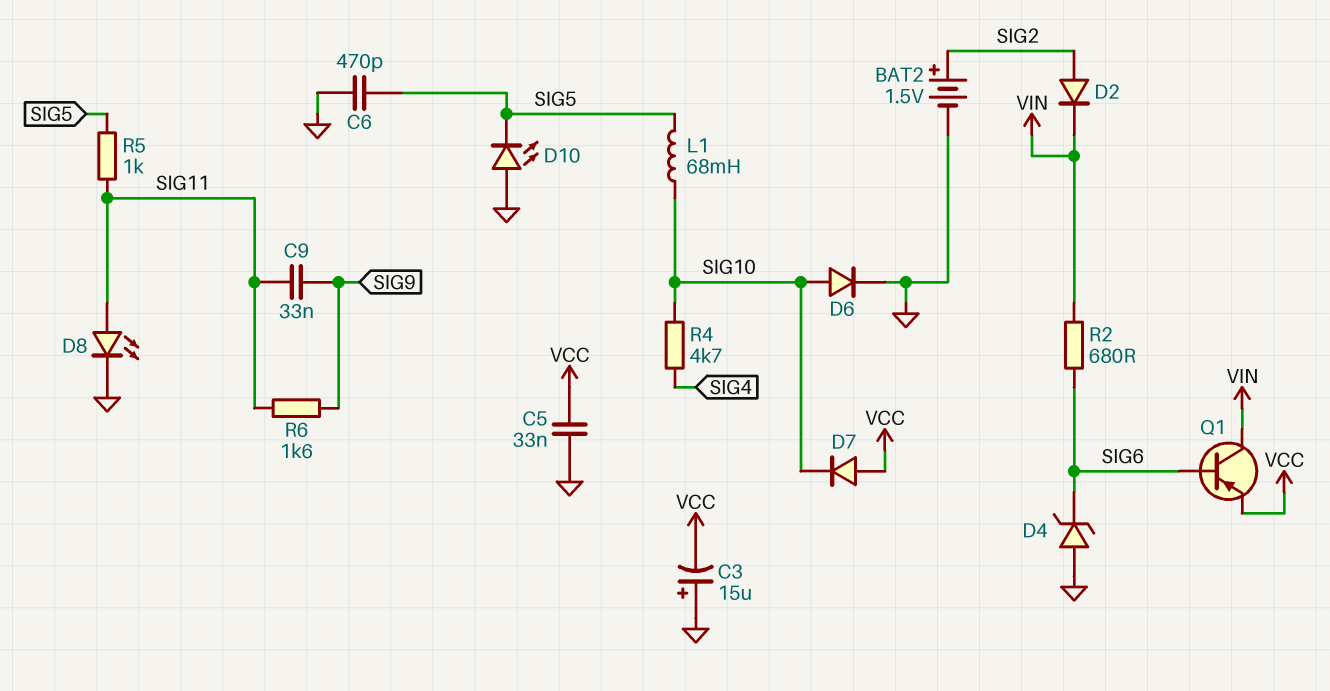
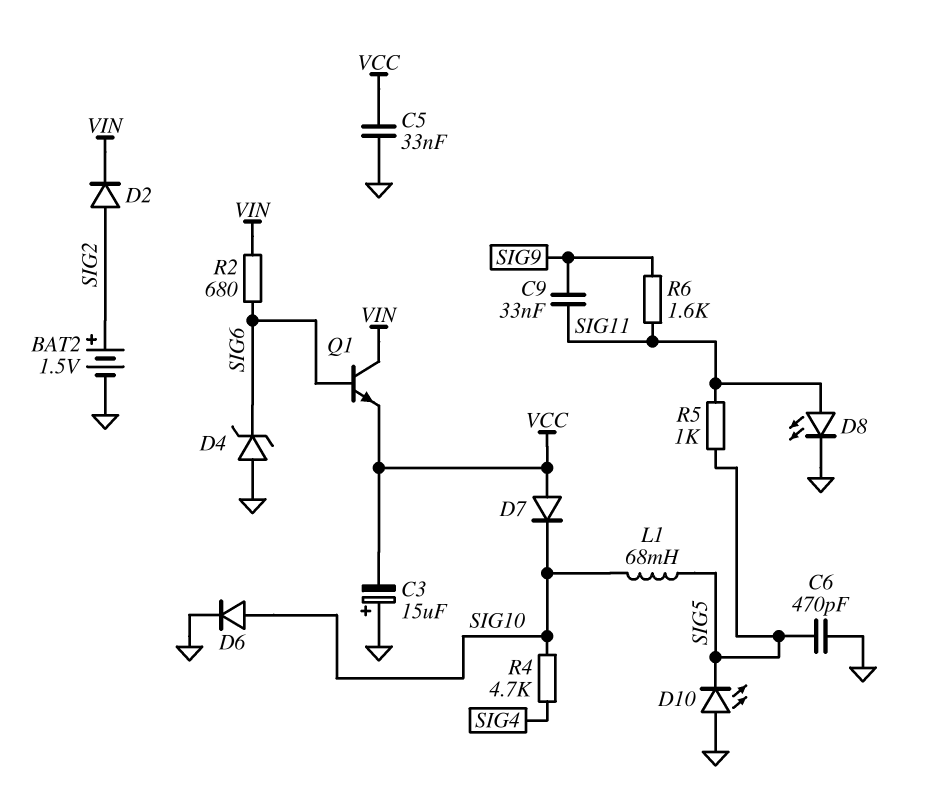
Q1: PNP (B SIG6, C VIN, E VCC) -> NPN (B SIG6, C VIN, E VCC)

